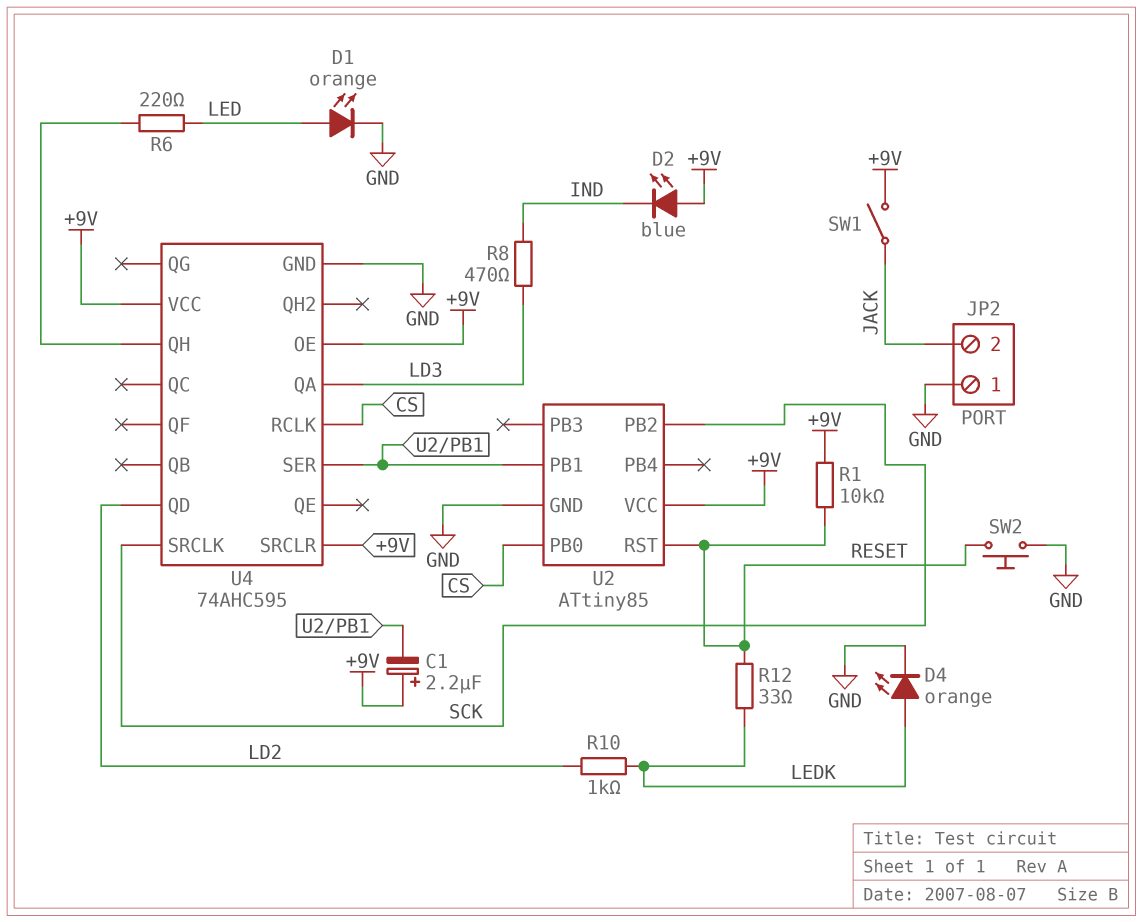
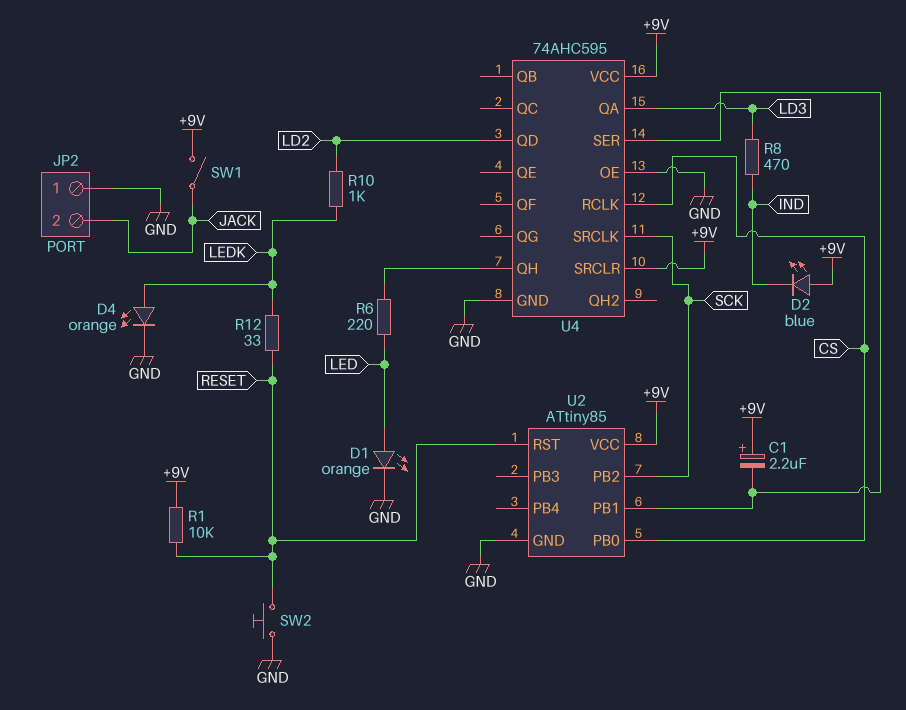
U4 pin OE: +9V -> GND

